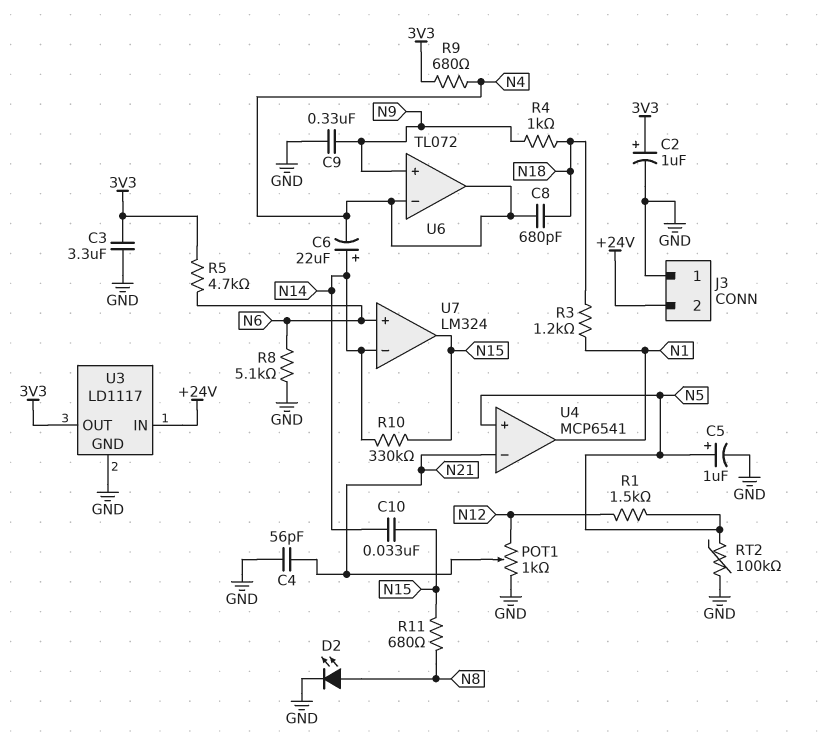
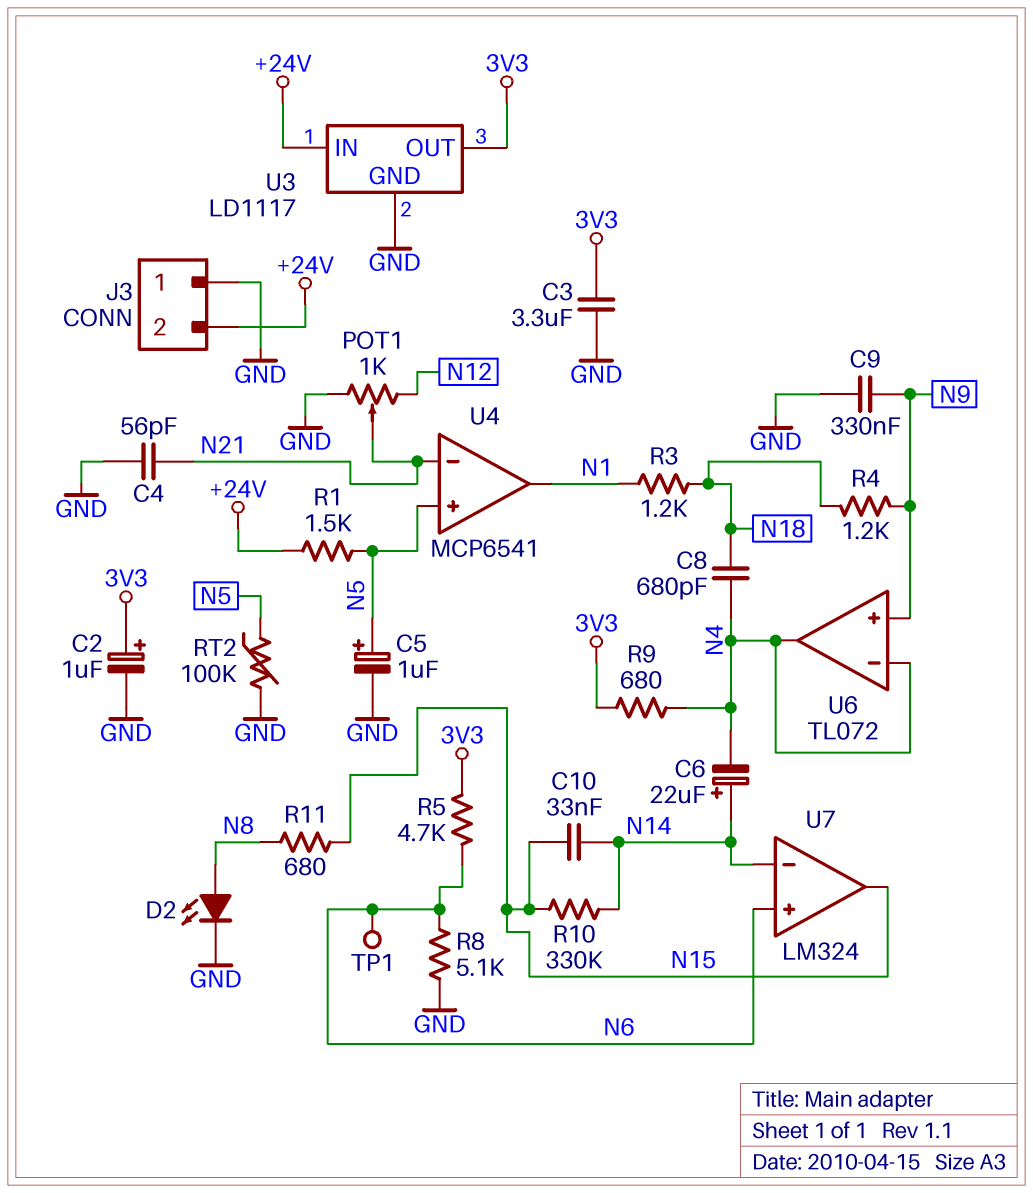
R1: 1.5k (N5, N12) -> 1.5k (+24V, N5)
R4: 1k (N9, N18) -> 1.2k (N9, N18)
TP1: none -> test point (N6)

